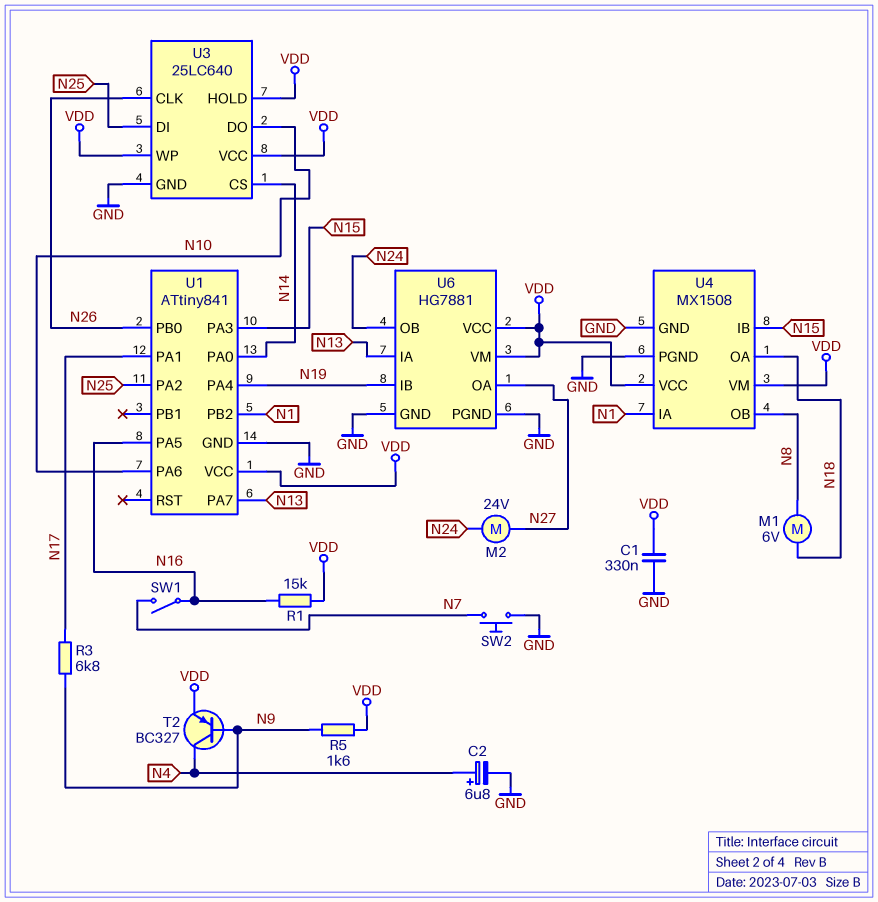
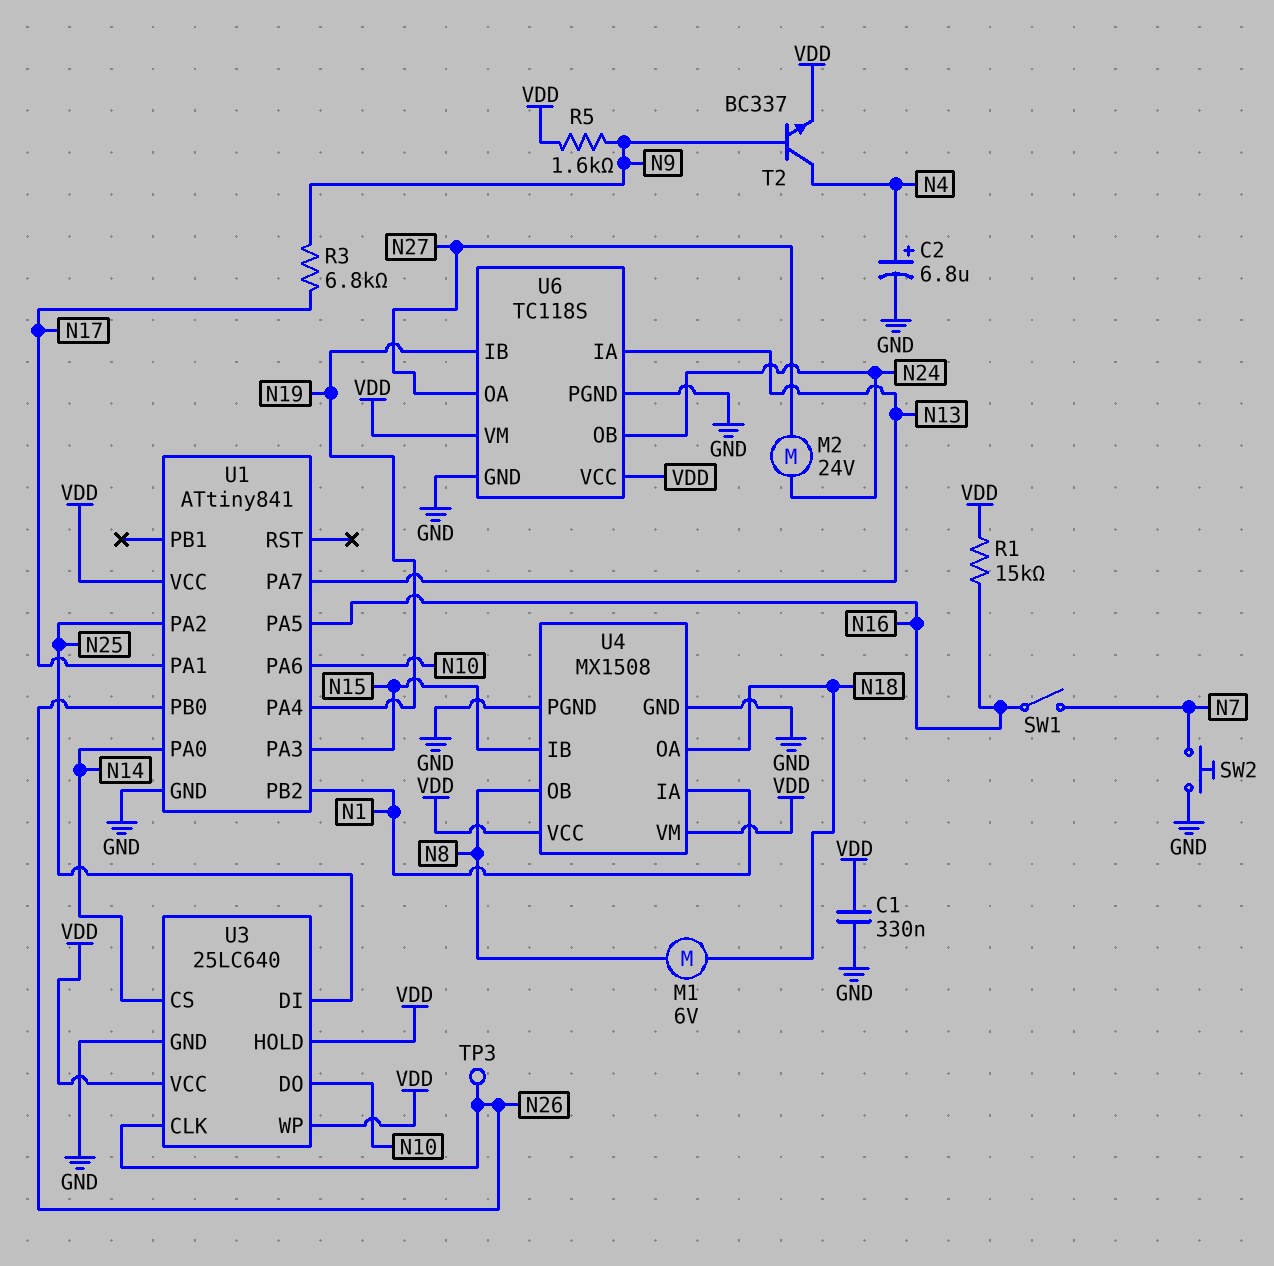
T2: PNP BC327 (B N9, C N4, E VDD) -> NPN BC337 (B N9, C N4, E VDD)
TP3: none -> test point (N26)
U6: HG7881 -> TC118S

